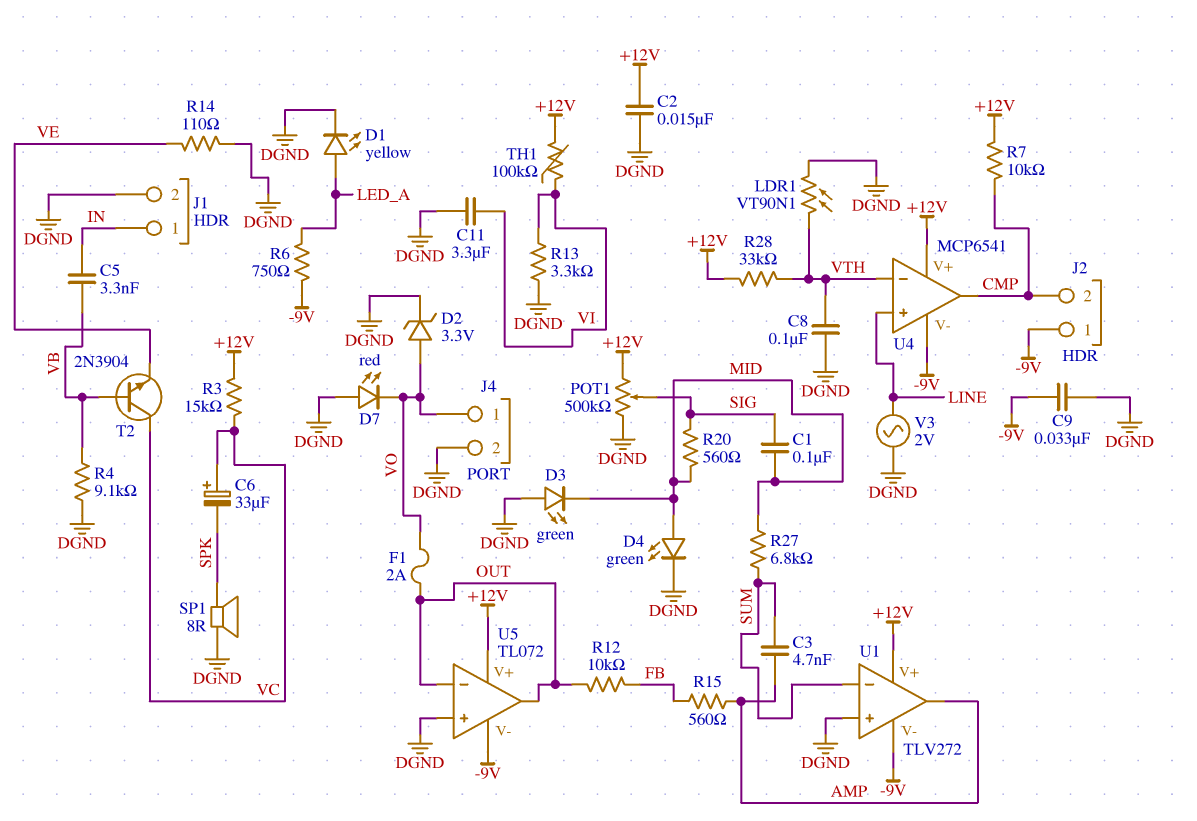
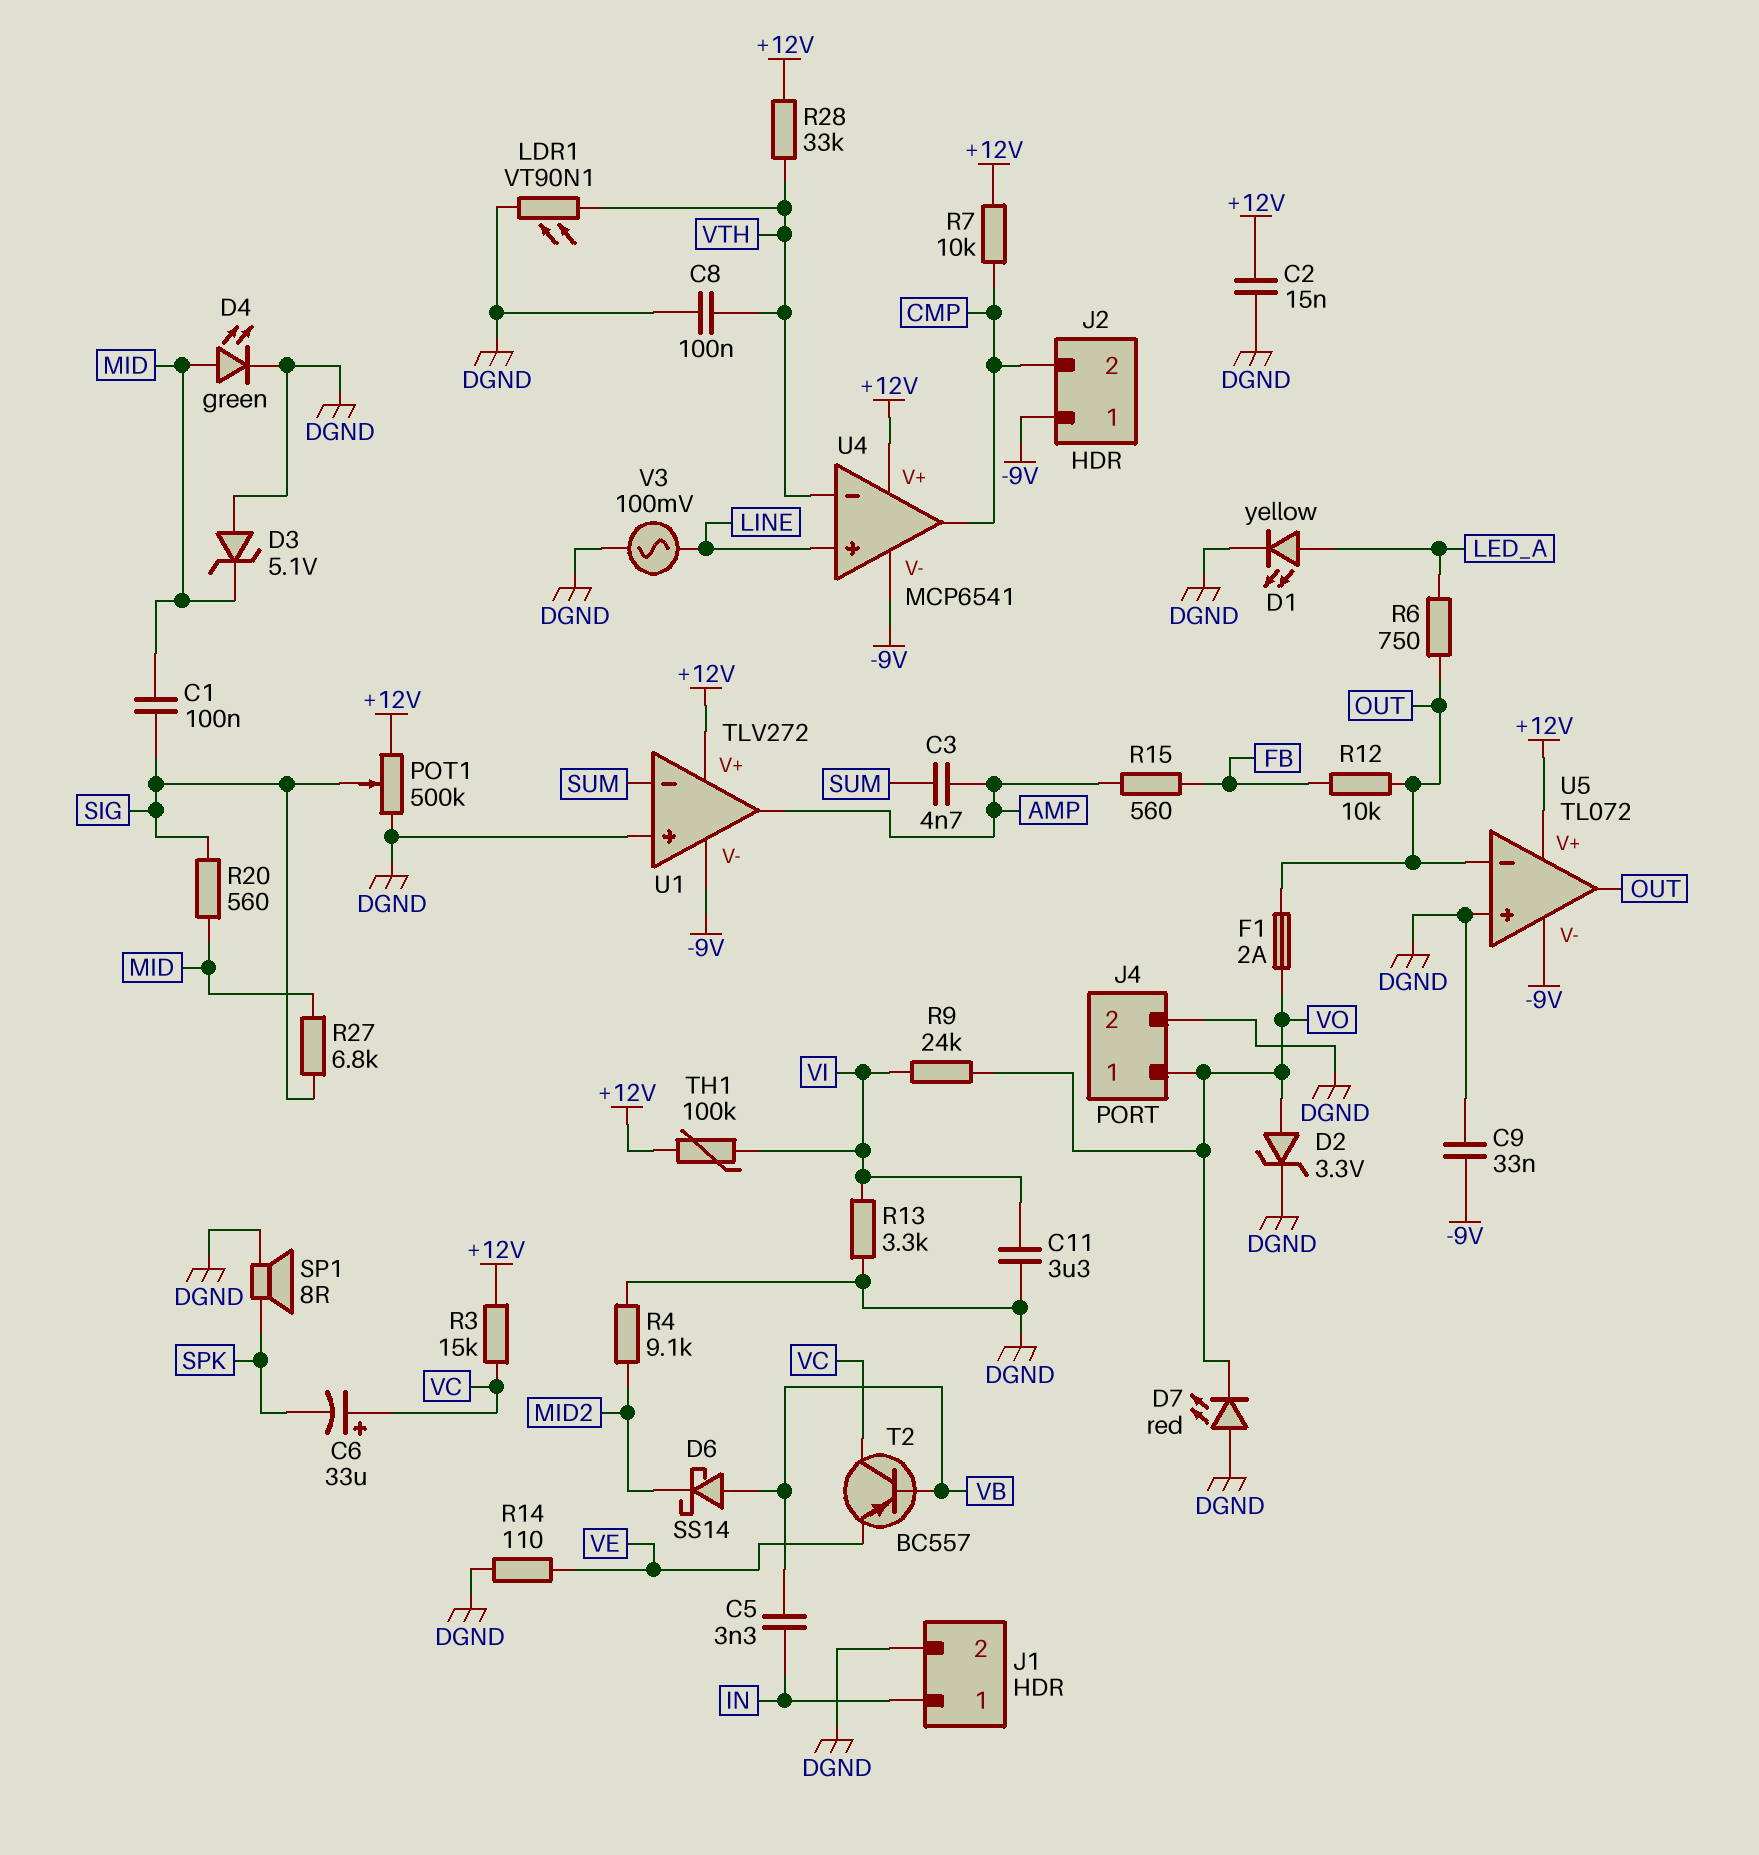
D3: LED green (A DGND, K MID) -> zener 5.1V (A DGND, K MID)
D6: none -> schottky SS14 (A VB, K MID2)
R4: 9.1k (DGND, VB) -> 9.1k (DGND, MID2)
R6: 750 (-9V, LED_A) -> 750 (LED_A, OUT)
R9: none -> 24k (VI, VO)
R27: 6.8k (MID, SUM) -> 6.8k (MID, SIG)
T2: NPN 2N3904 (B VB, C VC, E VE) -> PNP BC557 (B VB, C VC, E VE)
V3: AC 2V (DGND, LINE) -> AC 100mV (DGND, LINE)

